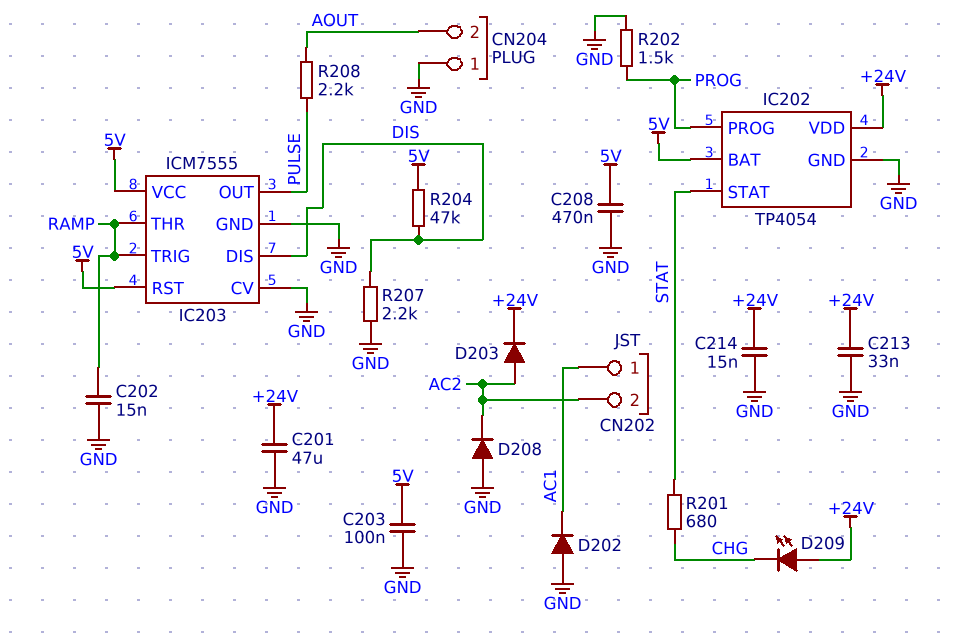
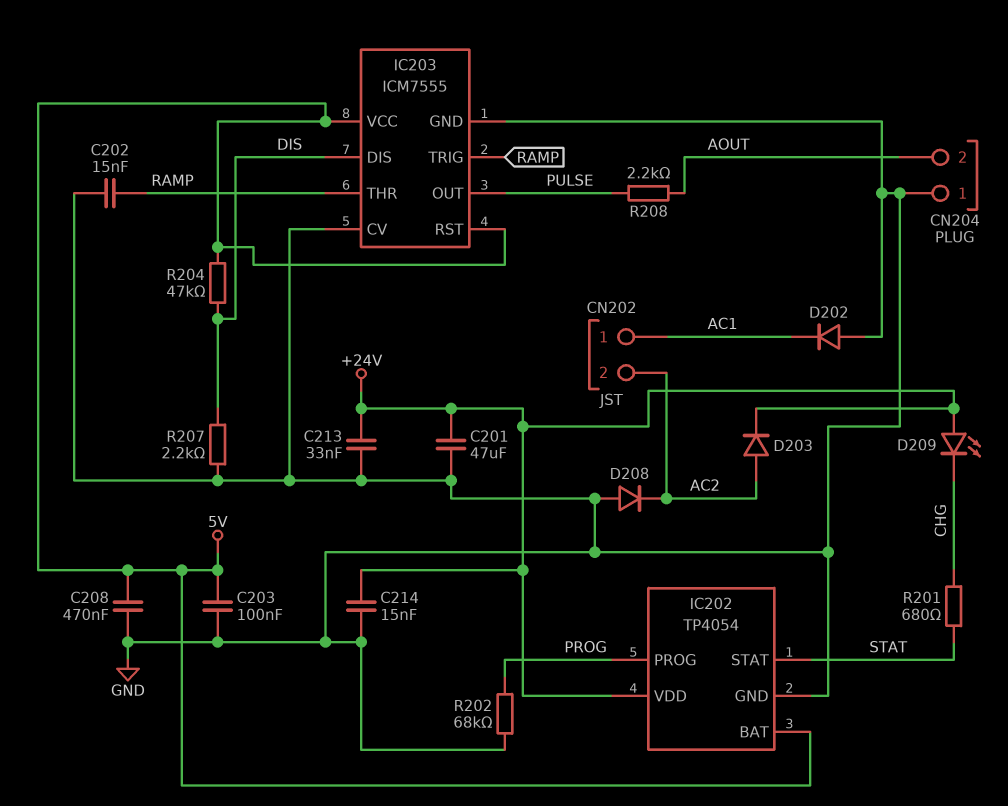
R202: 1.5k (GND, PROG) -> 68k (GND, PROG)

